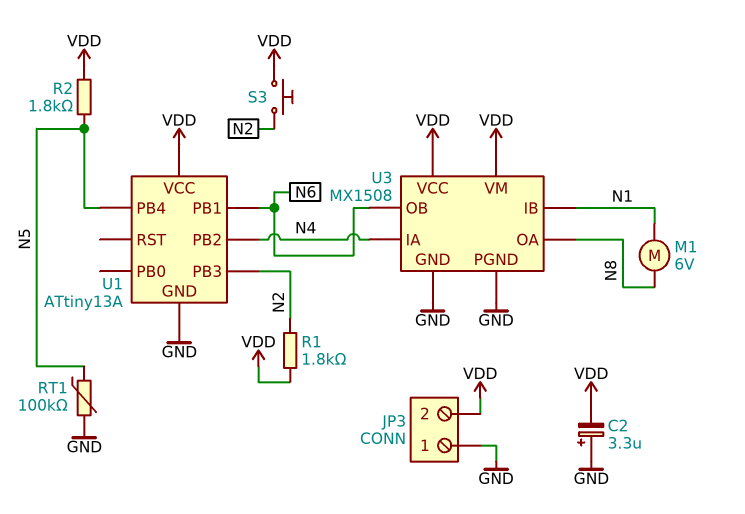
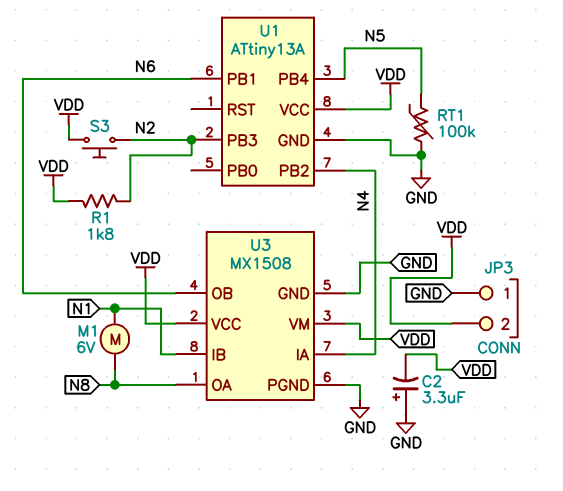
R2: 1.8k (N5, VDD) -> none

